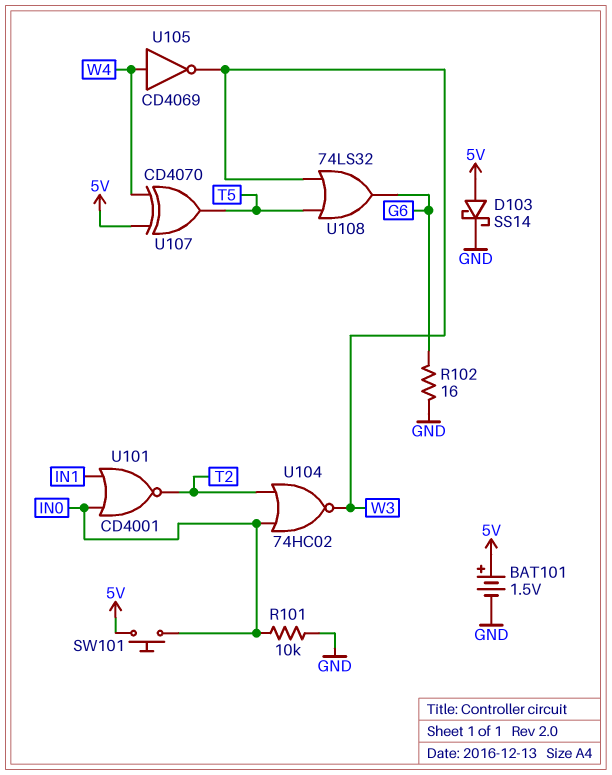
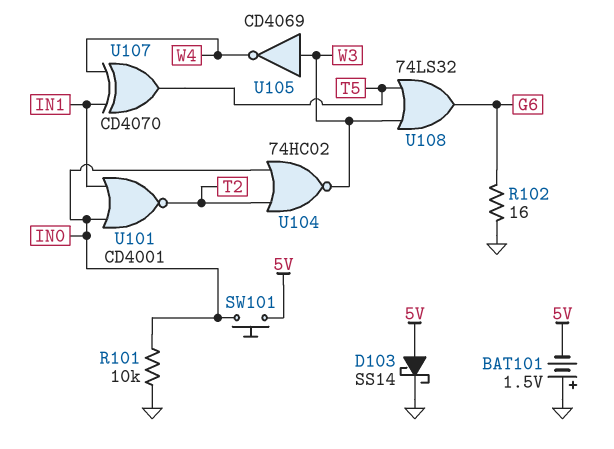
BAT101: 1.5V (plus 5V, minus GND) -> 1.5V (plus GND, minus 5V)
U105: NOT CD4069 (in W4, out W3) -> NOT CD4069 (in W3, out W4)
U107: XOR CD4070 (in 5V, in W4, out T5) -> XOR CD4070 (in IN1, in W4, out T5)

